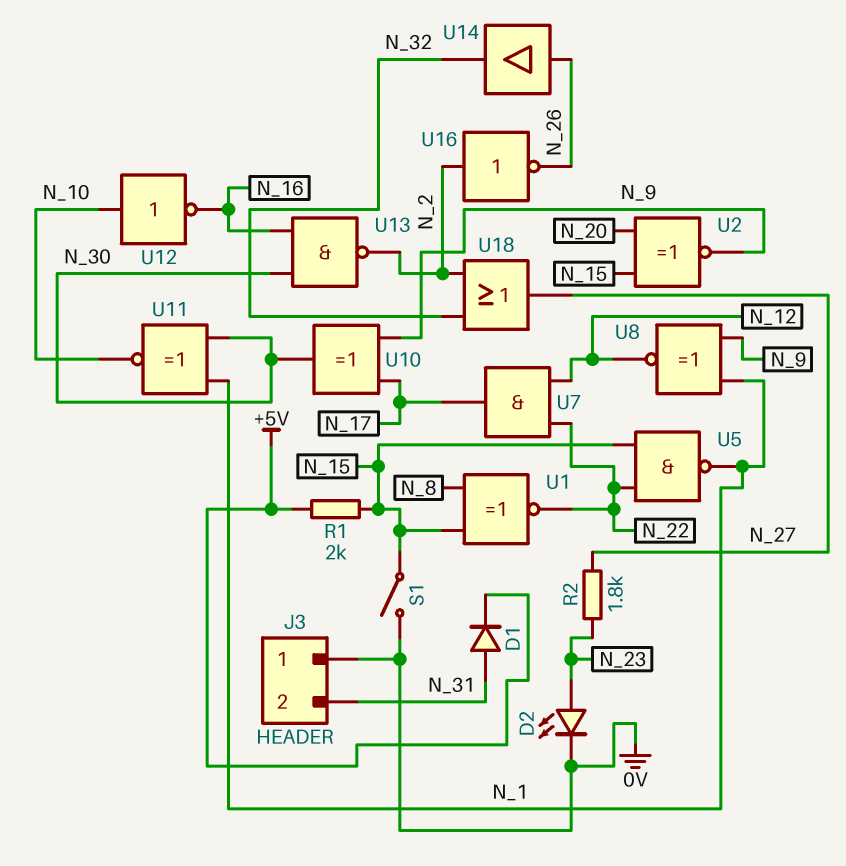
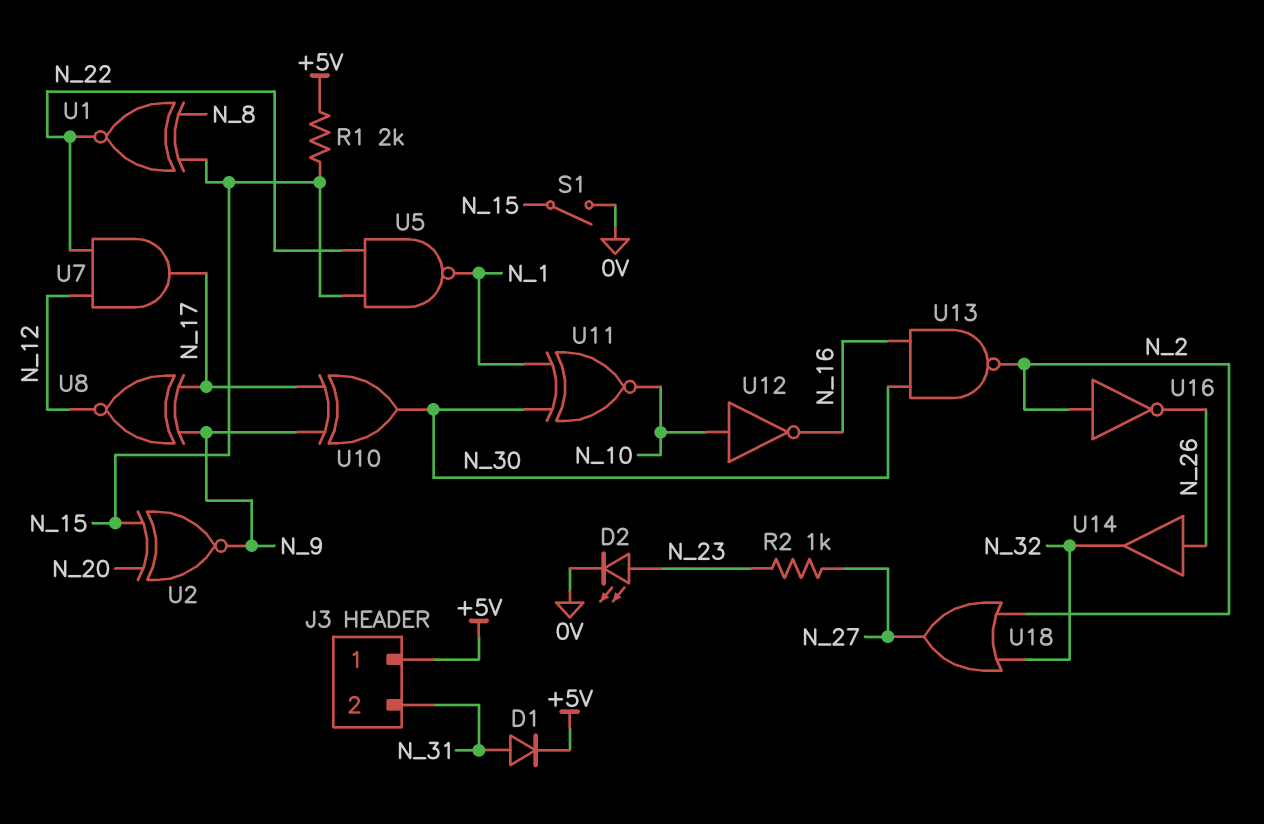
J3 pin 1: 0V -> +5V
R2: 1.8k (N_23, N_27) -> 1k (N_23, N_27)
U8: XNOR (in N_1, in N_9, out N_12) -> XNOR (in N_9, in N_17, out N_12)

